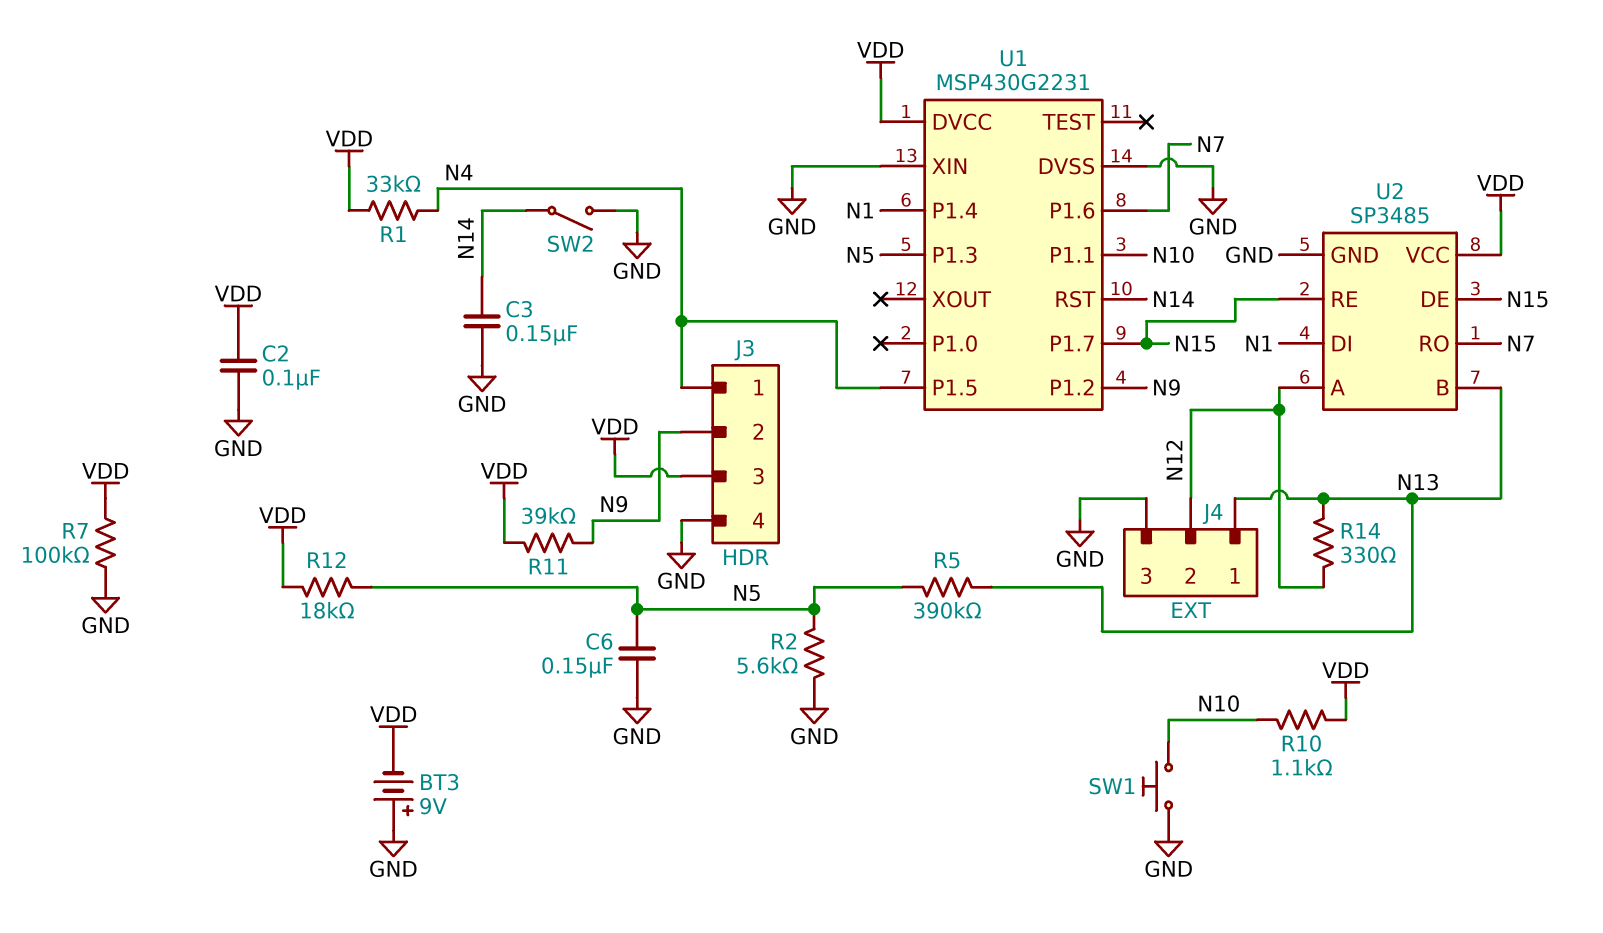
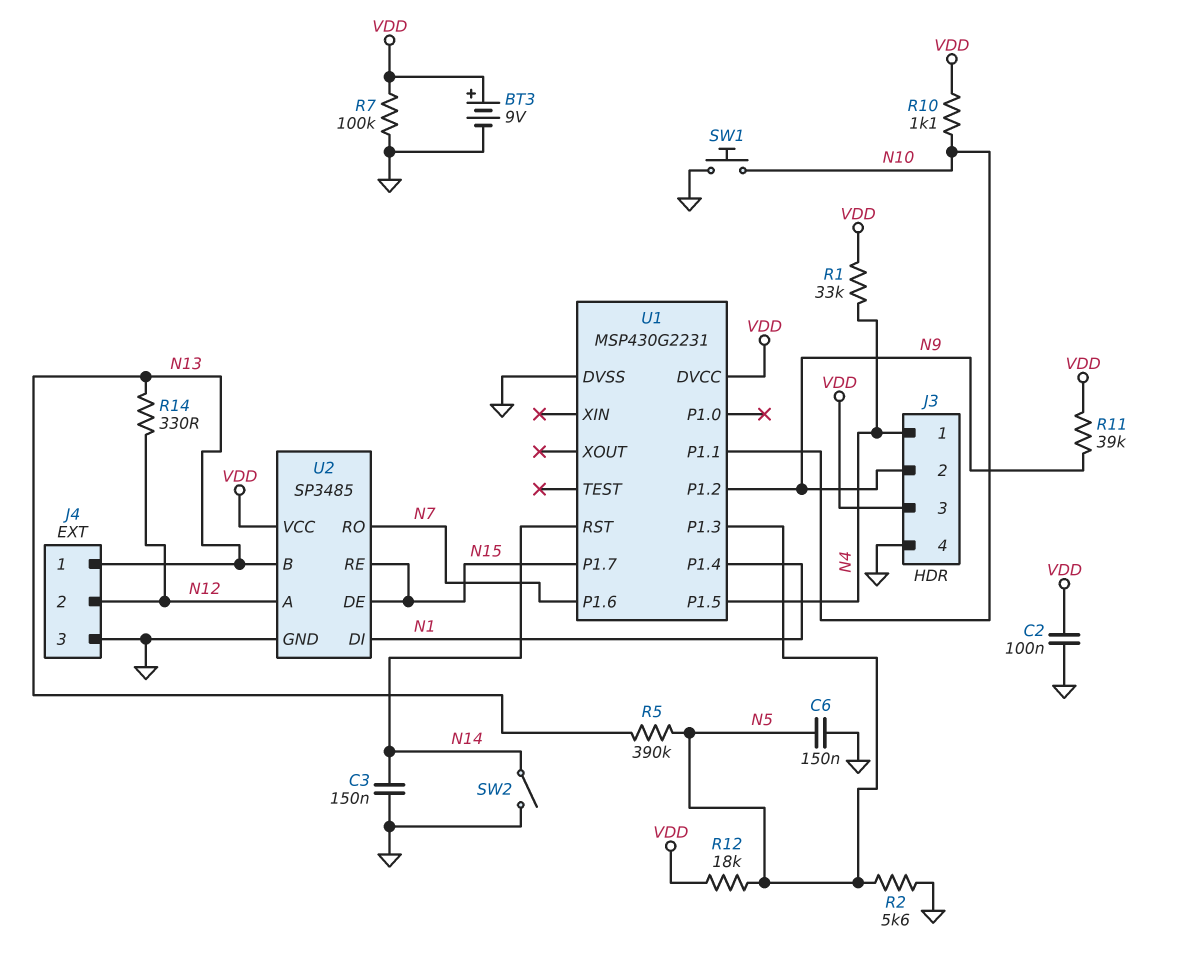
BT3: 9V (plus GND, minus VDD) -> 9V (plus VDD, minus GND)
U1 pin XIN: GND -> none

